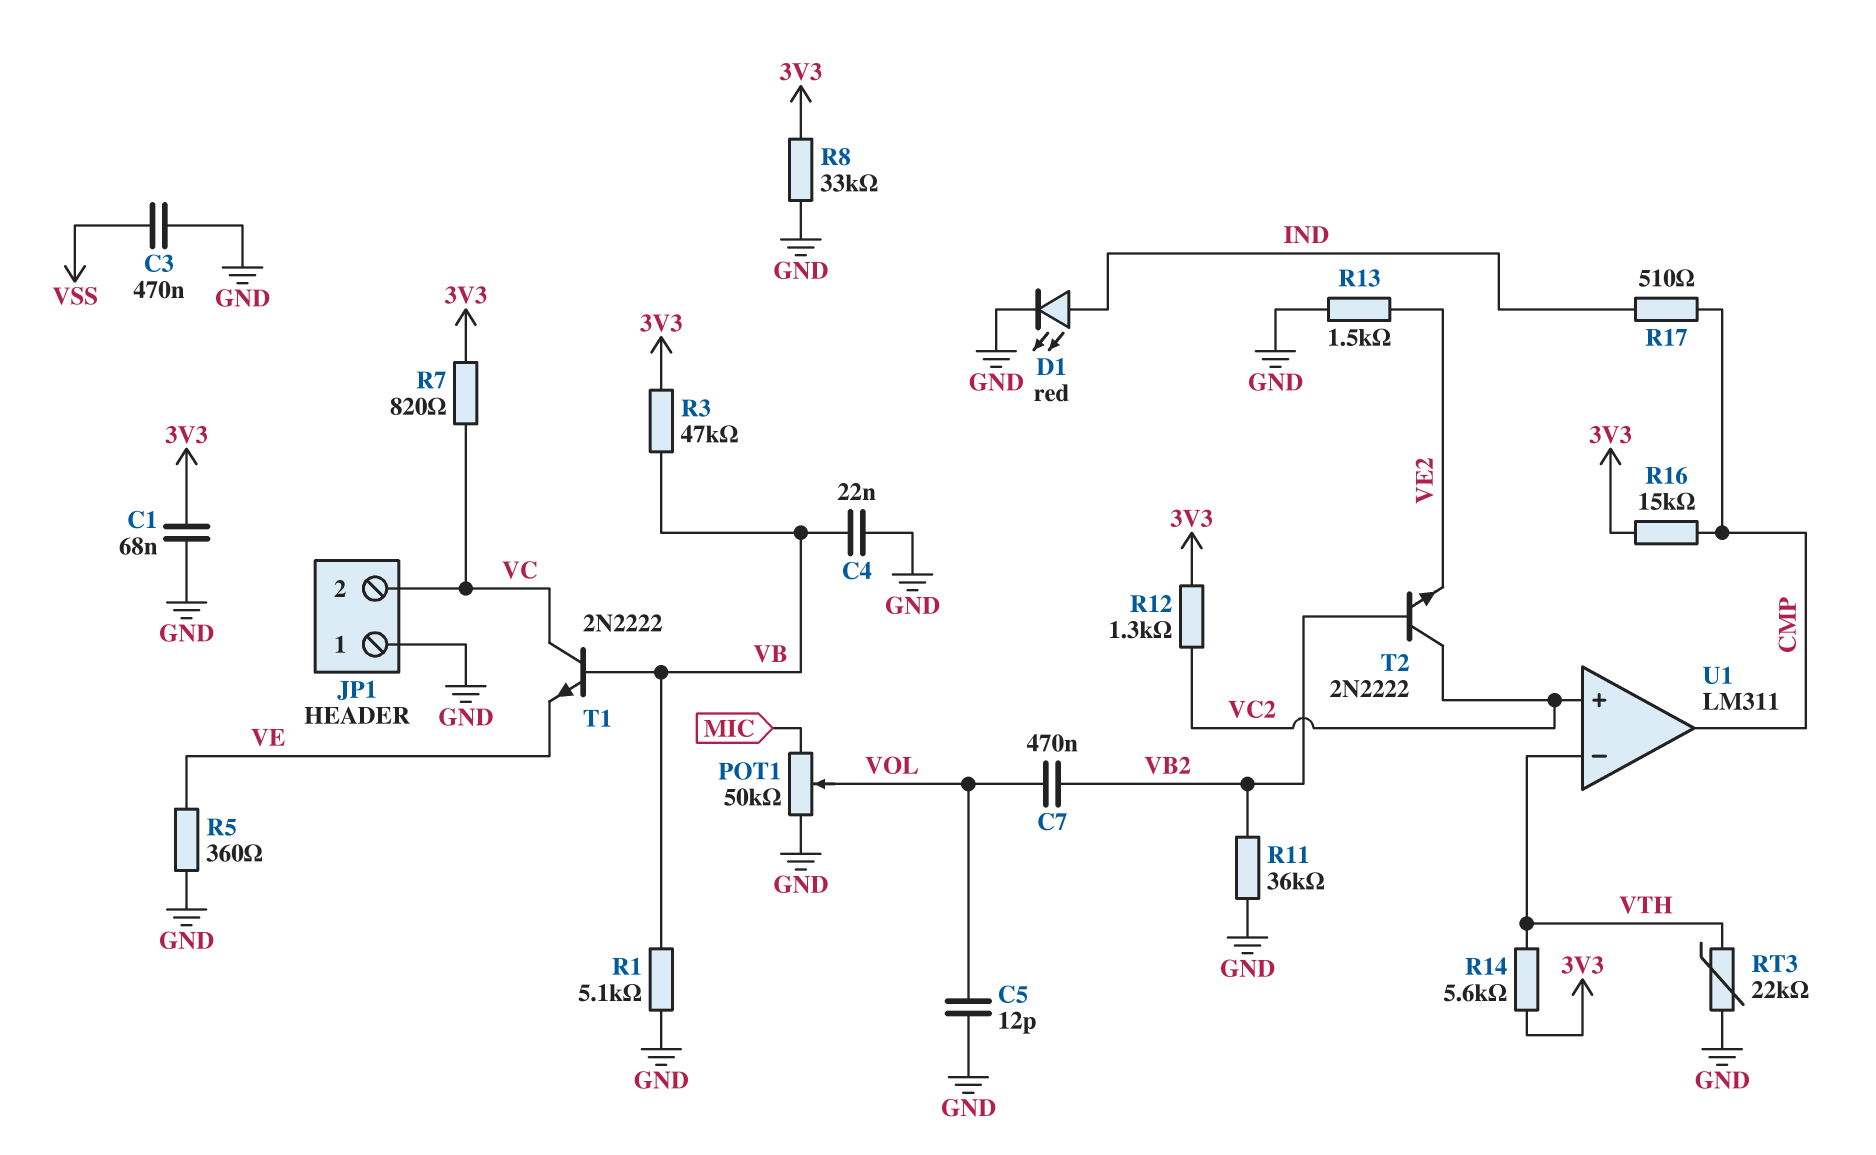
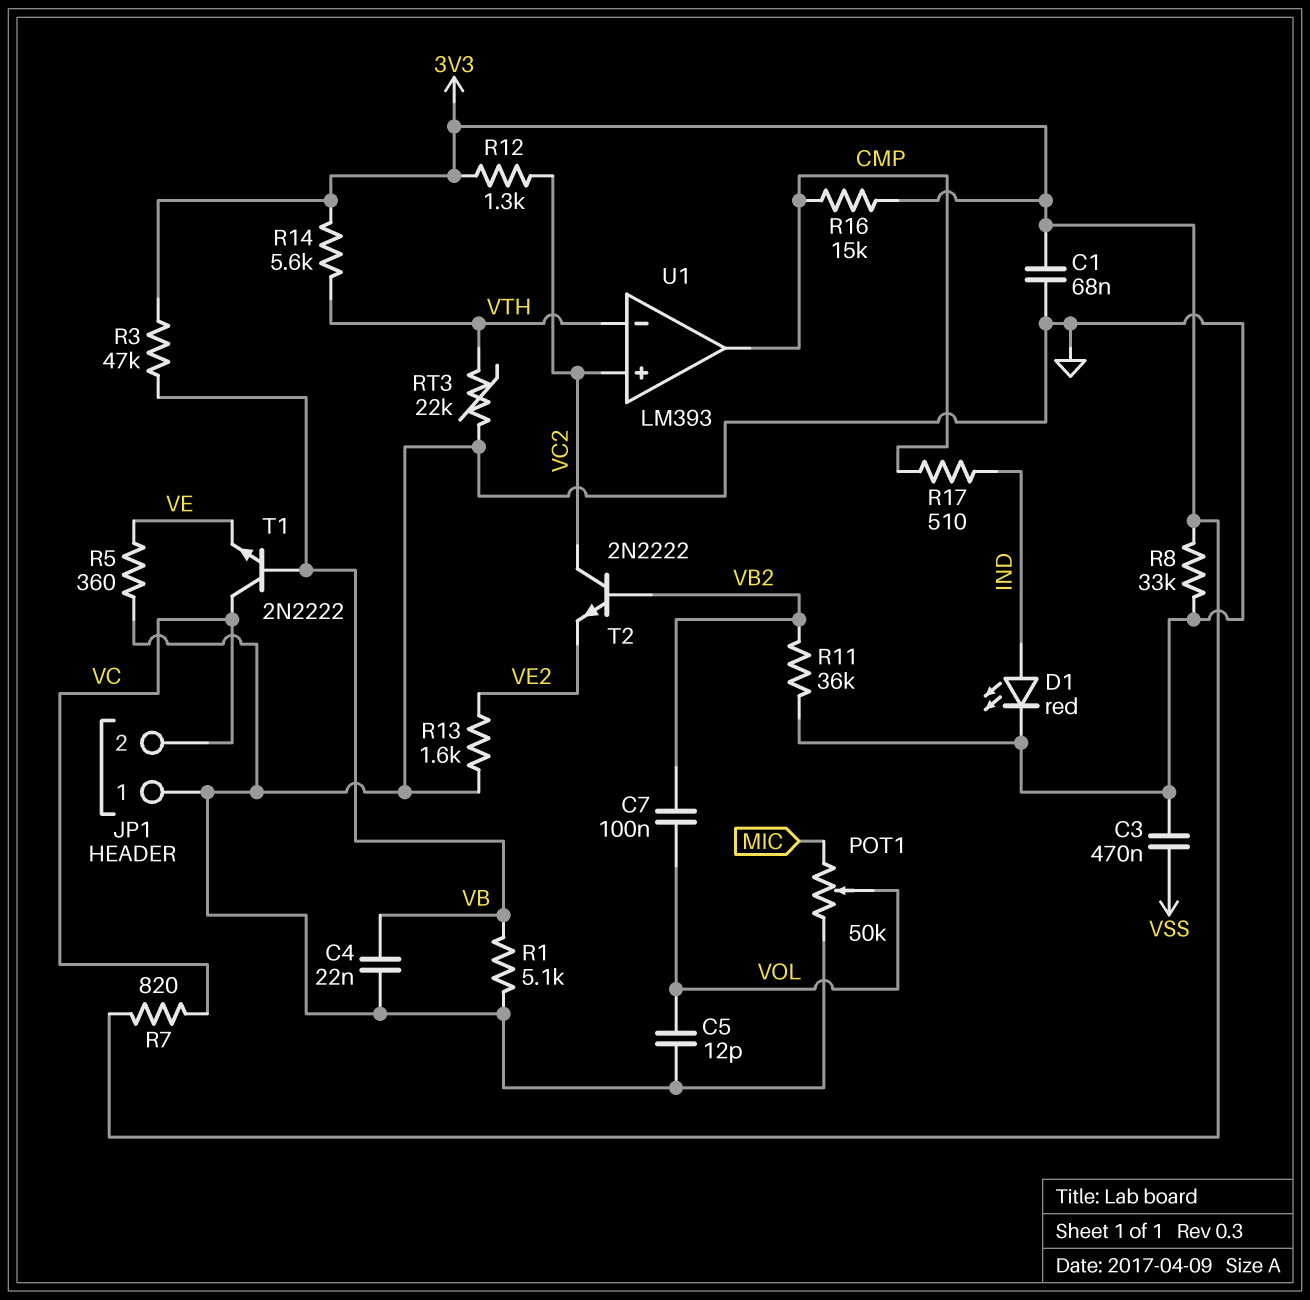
C7: 470nF (VB2, VOL) -> 100nF (VB2, VOL)
R13: 1.5k (GND, VE2) -> 1.6k (GND, VE2)
U1: LM311 -> LM393

